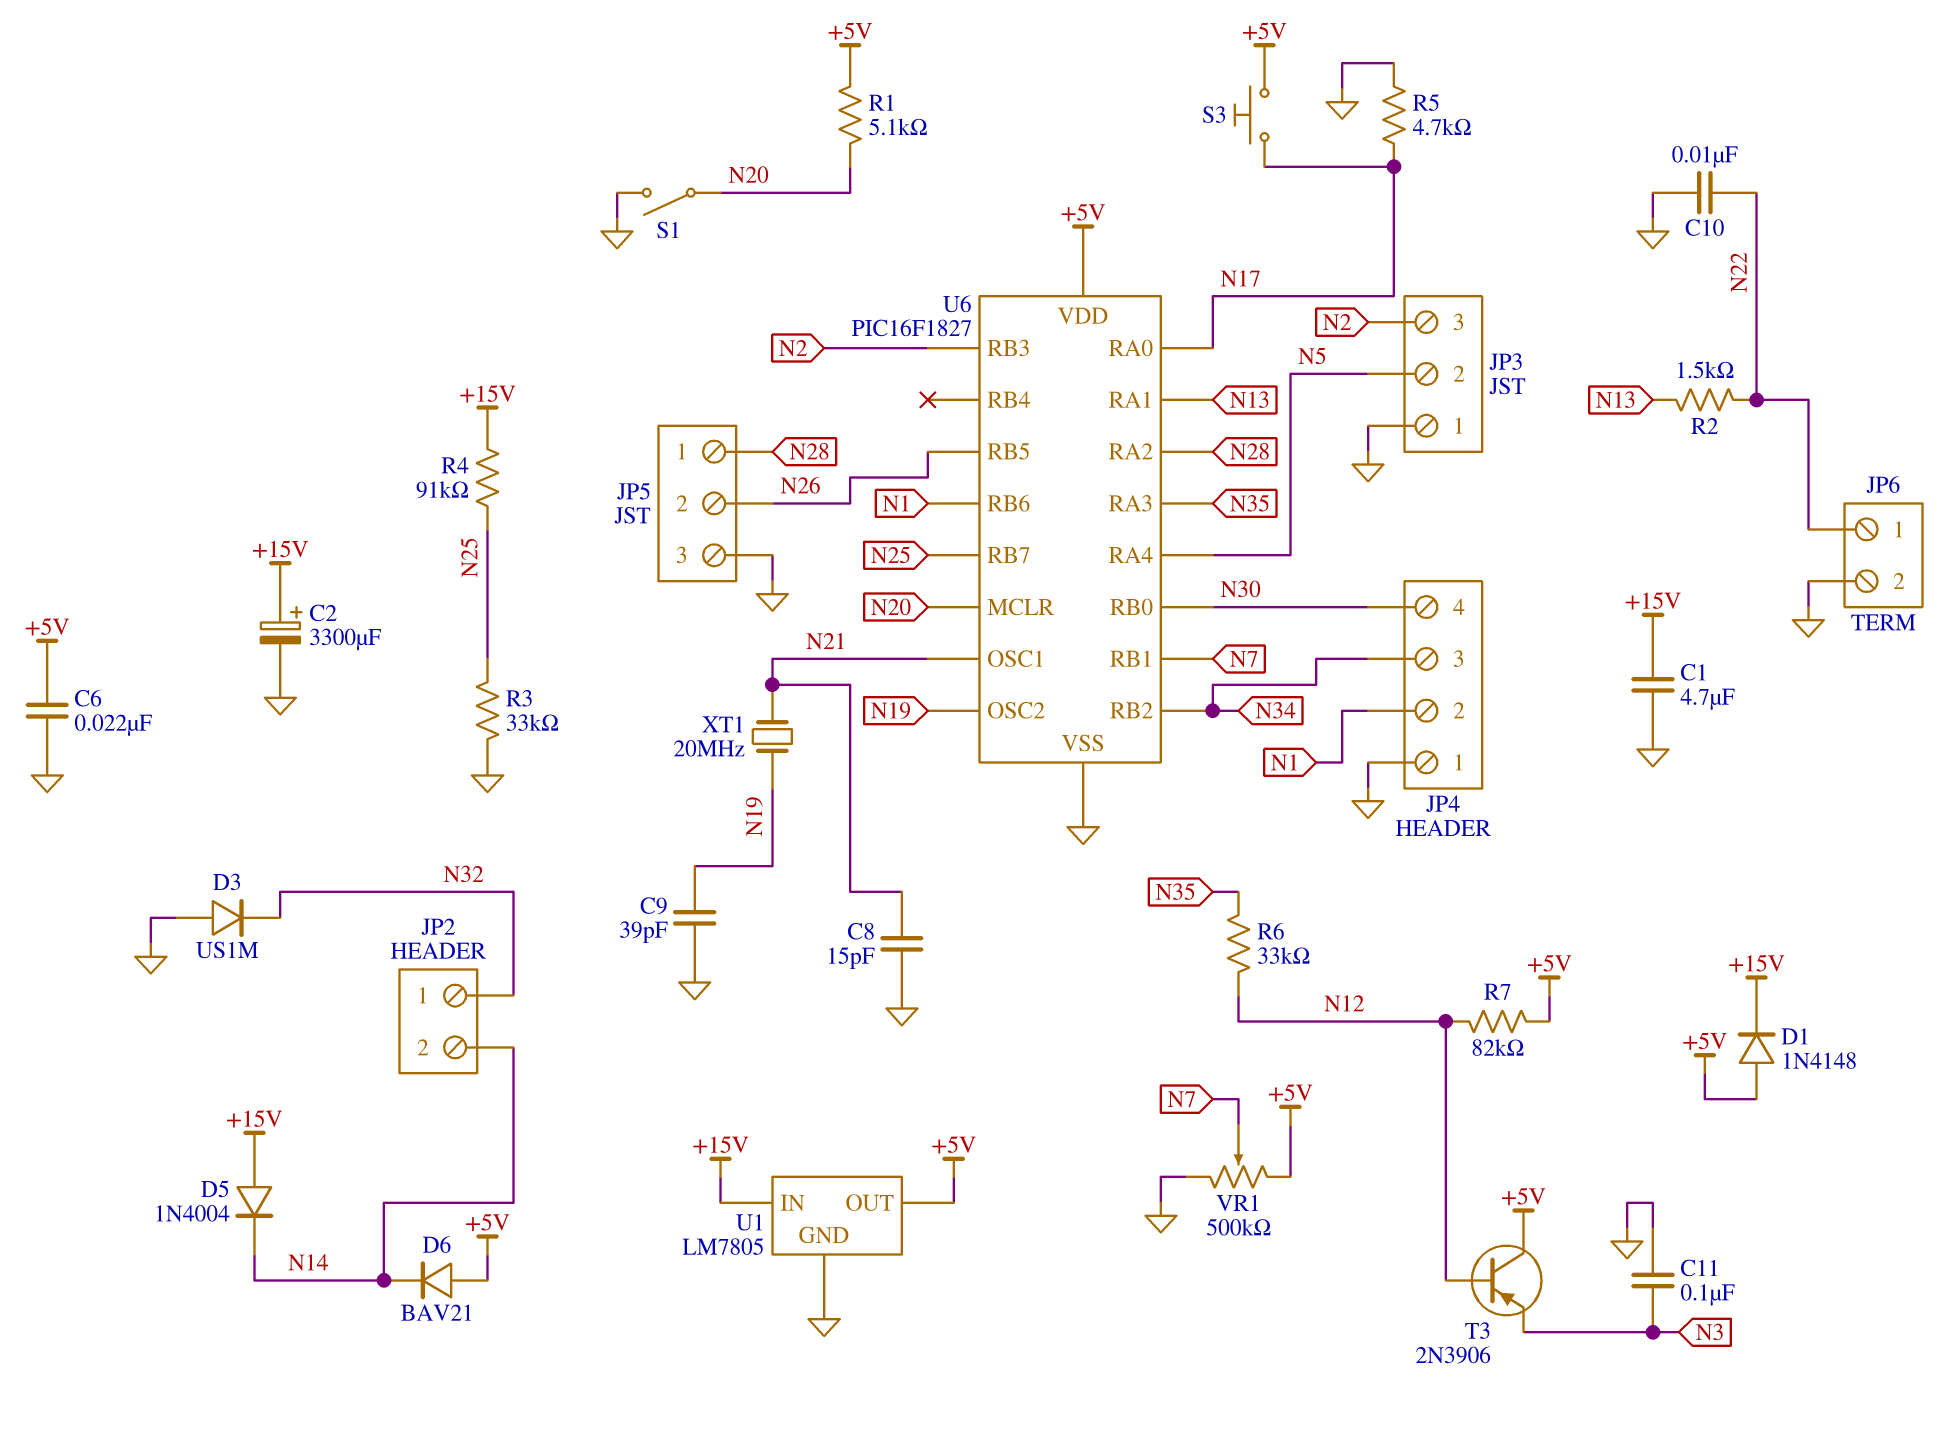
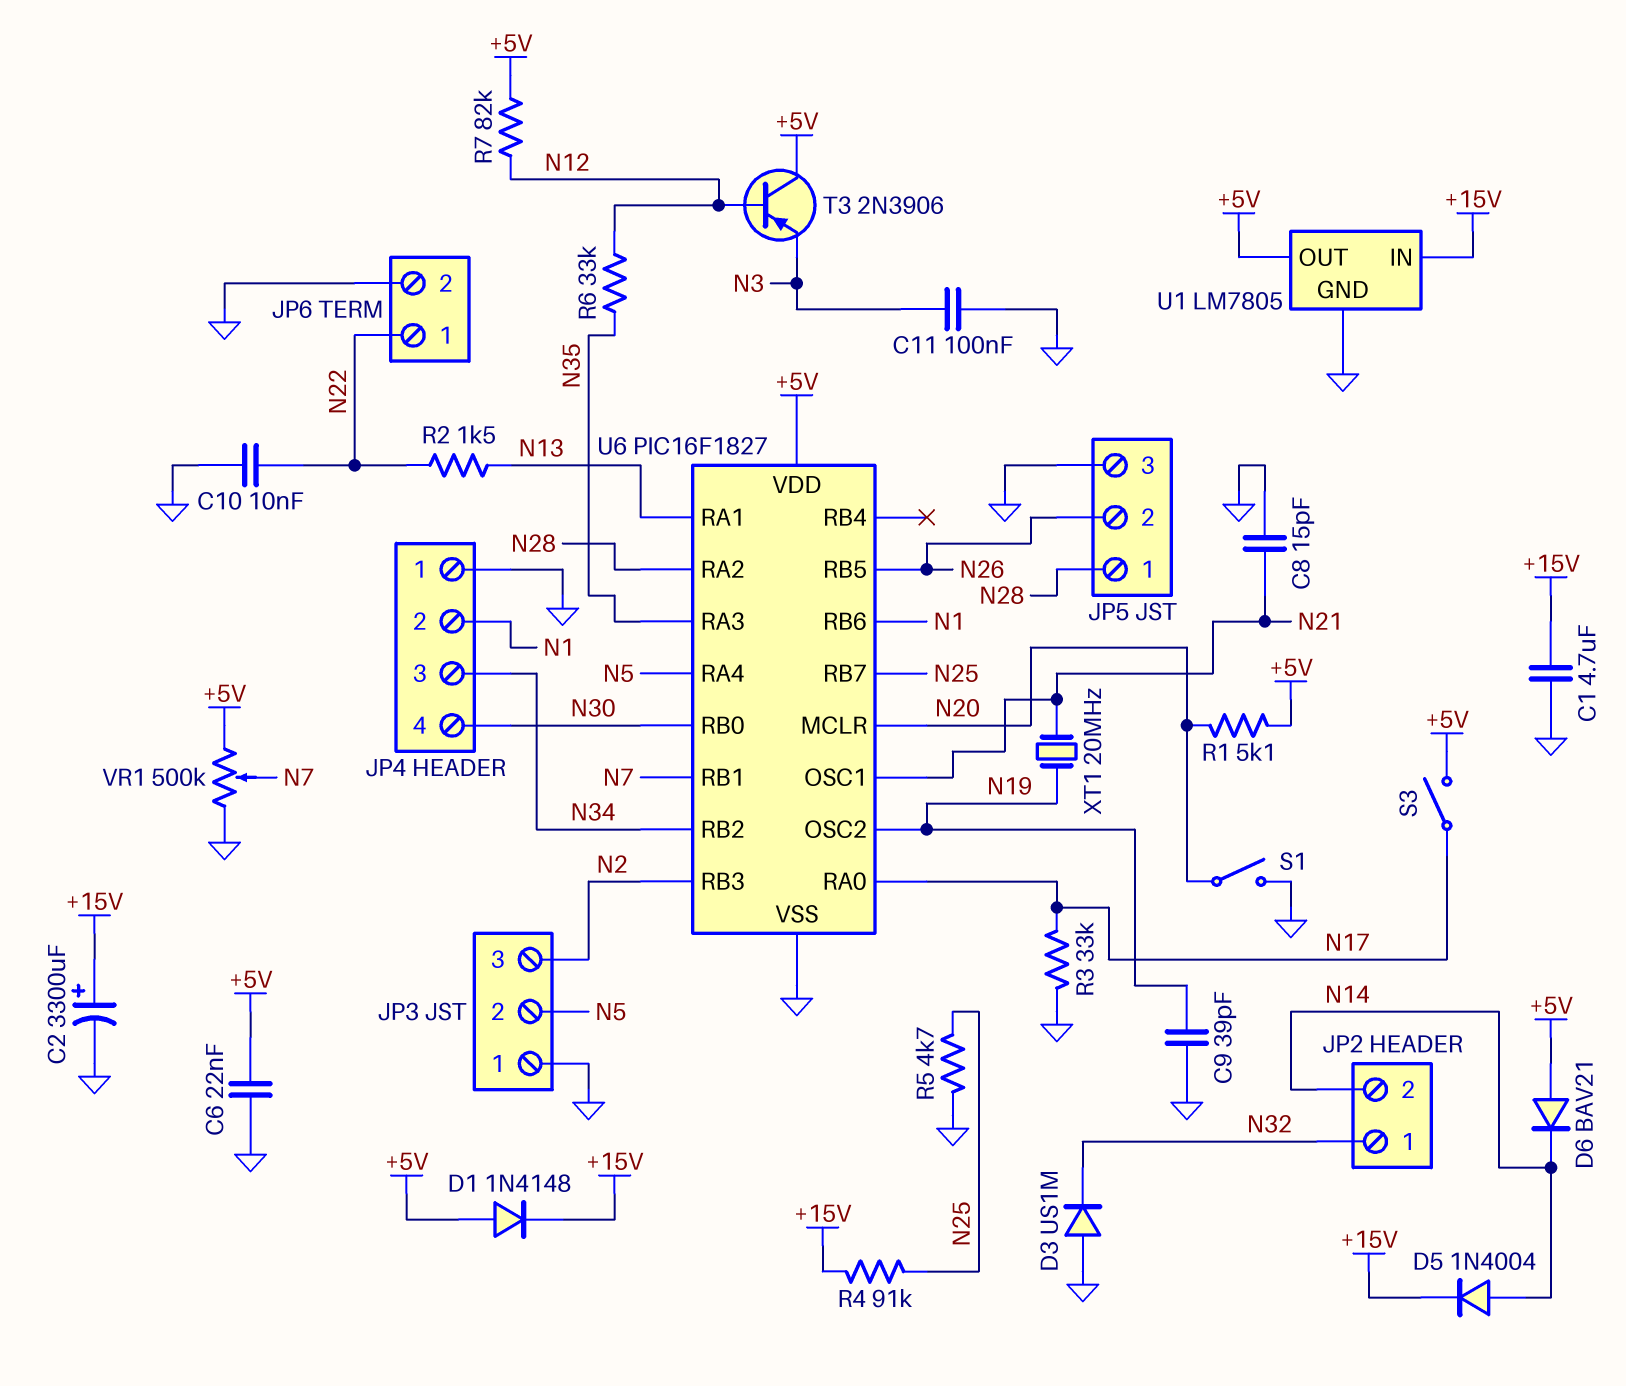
D5: diode 1N4004 (A +15V, K N14) -> diode 1N4004 (A N14, K +15V)
R3: 33k (GND, N25) -> 33k (GND, N17)
R5: 4.7k (GND, N17) -> 4.7k (GND, N25)
S3: button (+5V, N17) -> switch (+5V, N17)

